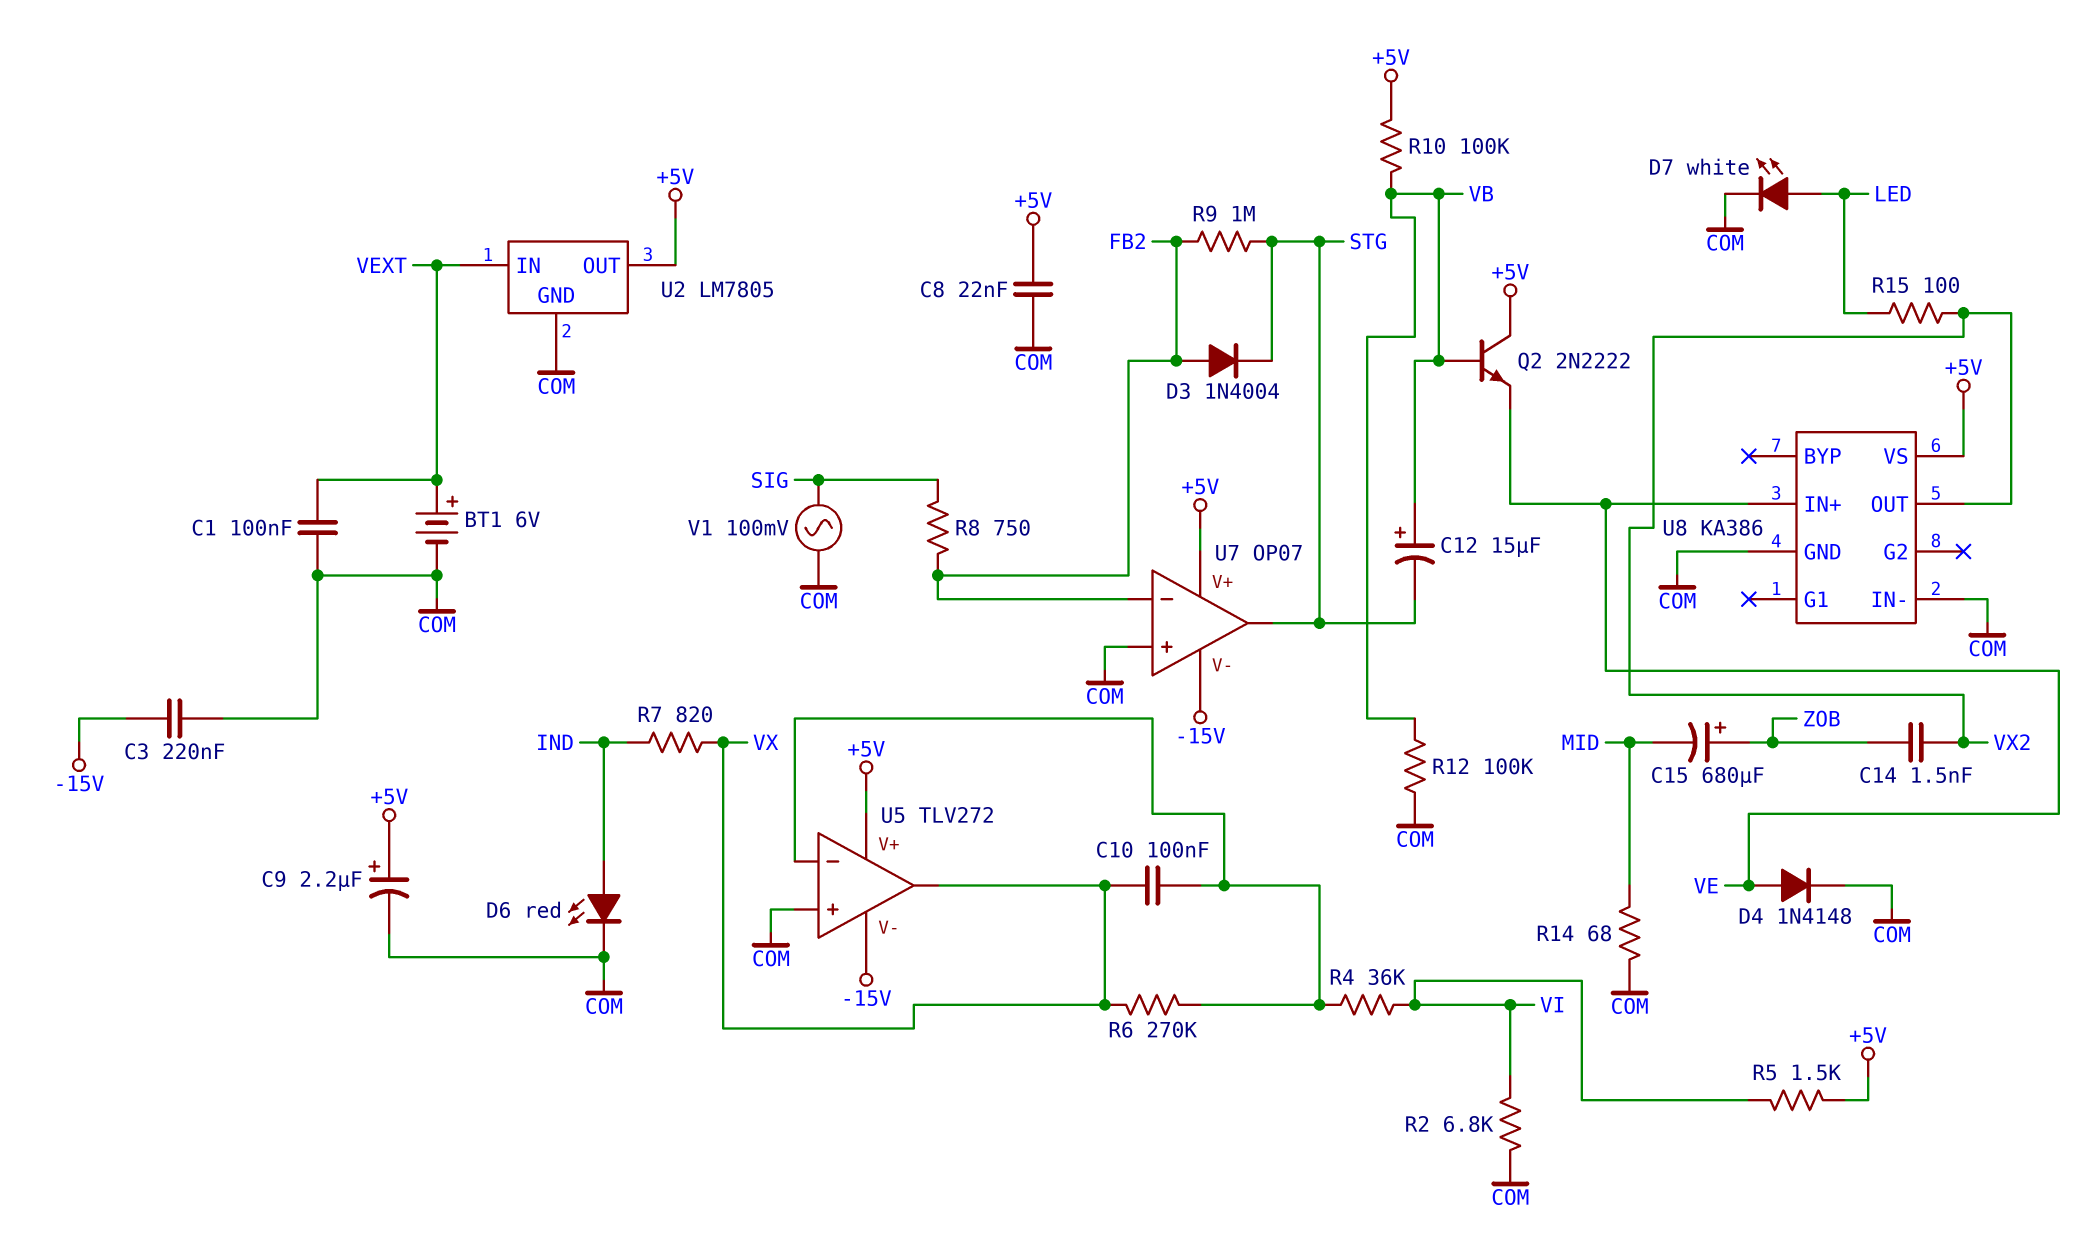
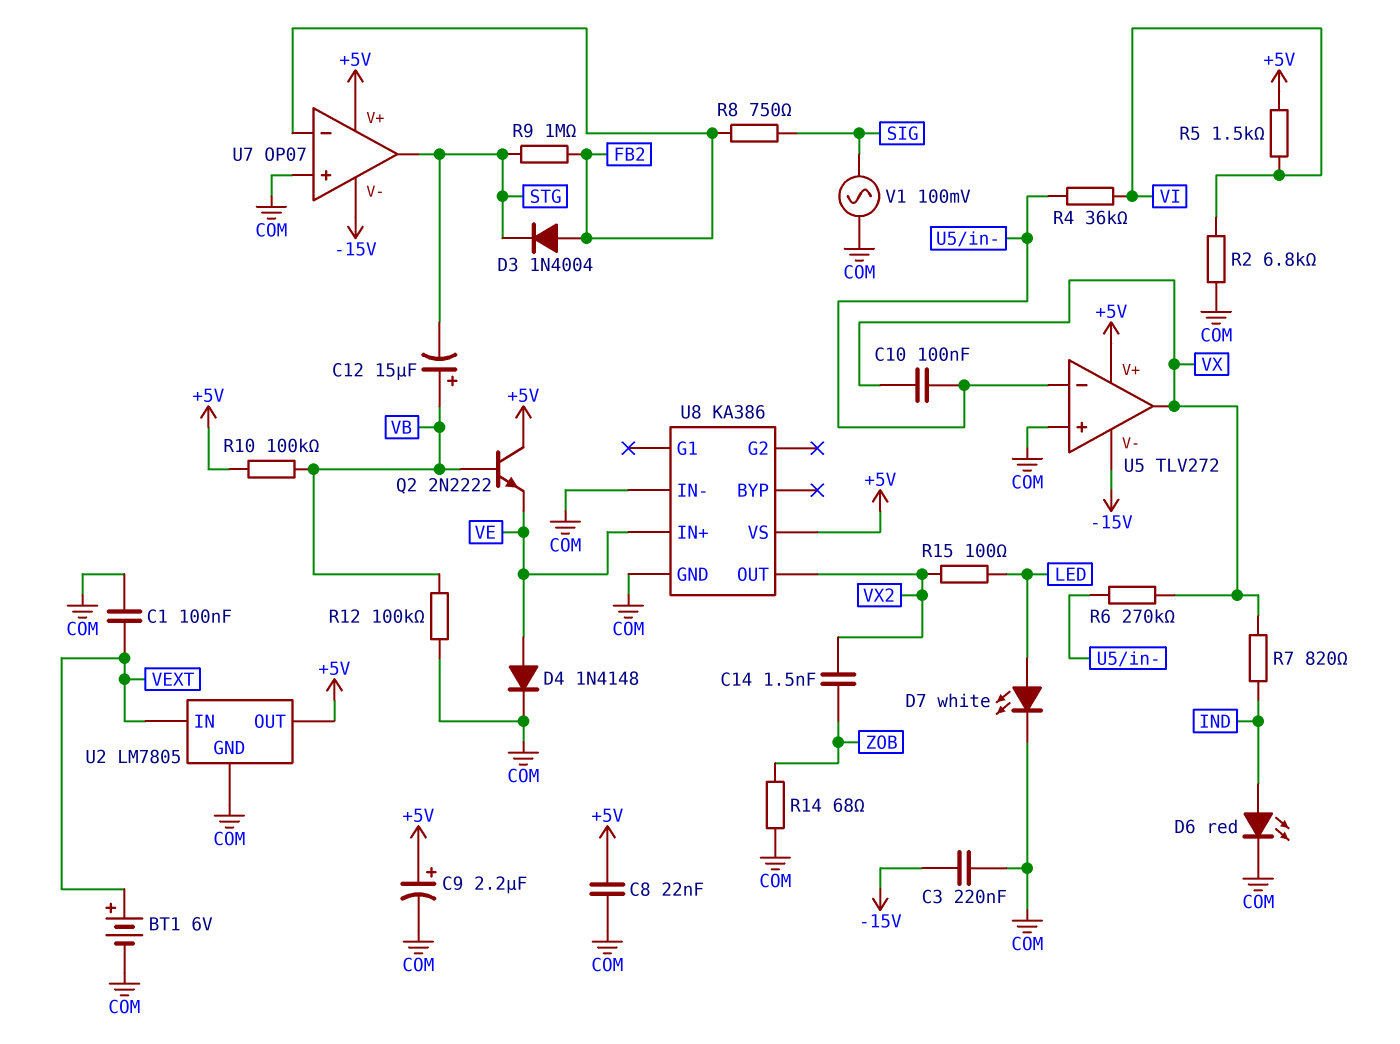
C15: 680uF (plus ZOB, minus MID) -> none
R14: 68 (COM, MID) -> 68 (COM, ZOB)

